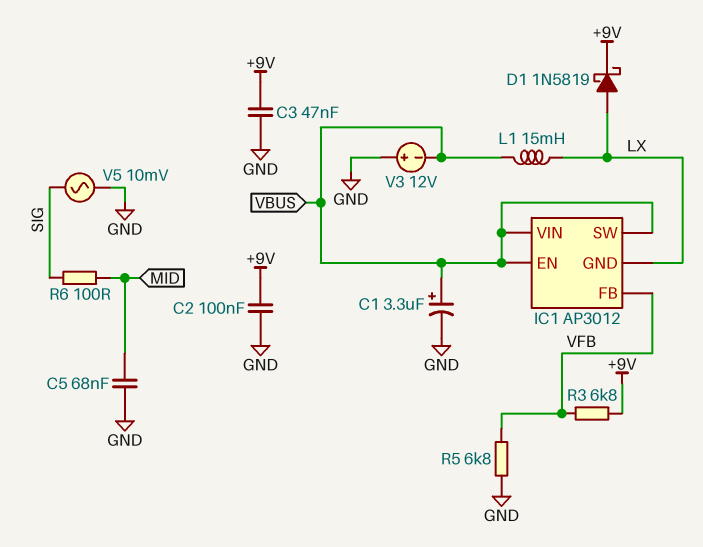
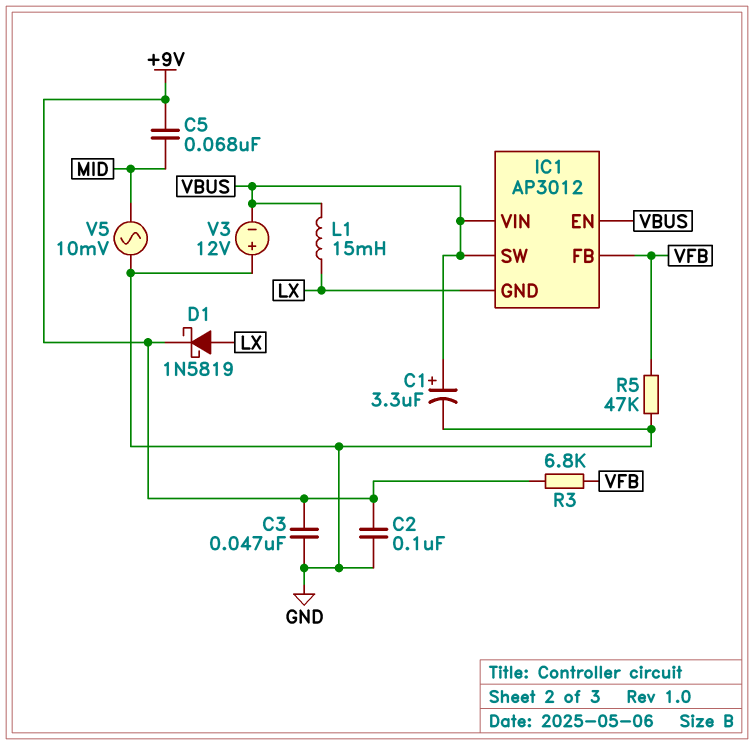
C5: 68nF (GND, MID) -> 68nF (+9V, MID)
R5: 6.8k (GND, VFB) -> 47k (GND, VFB)
R6: 100 (MID, SIG) -> none
V5: AC 10mV (GND, SIG) -> AC 10mV (GND, MID)

